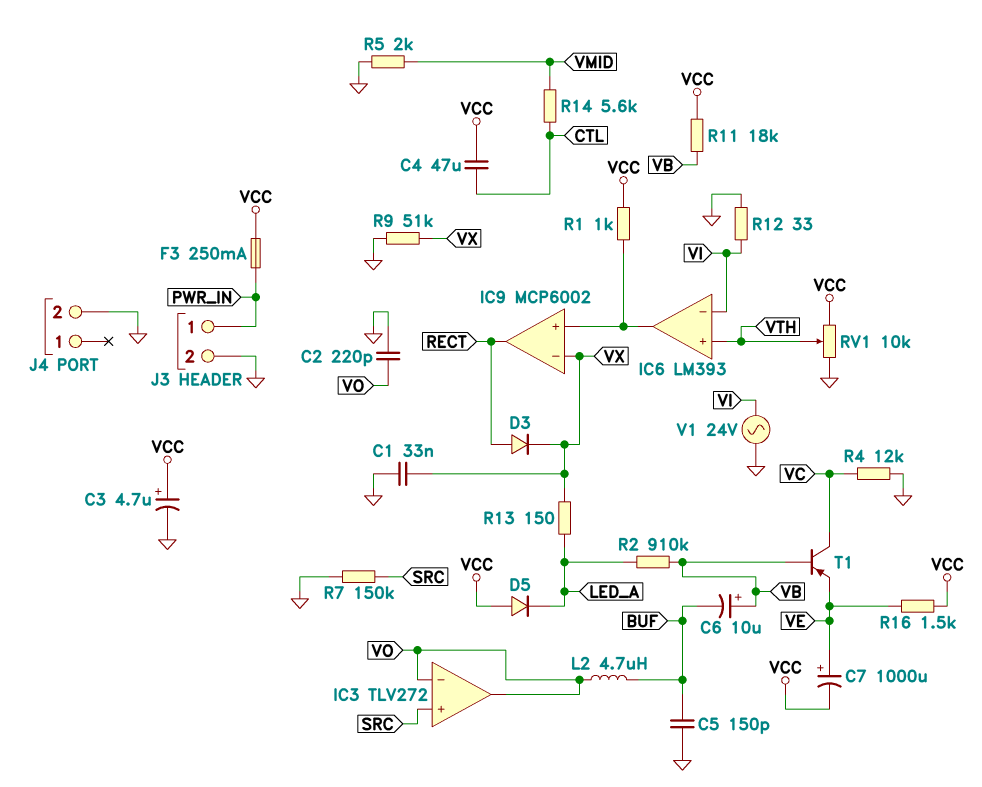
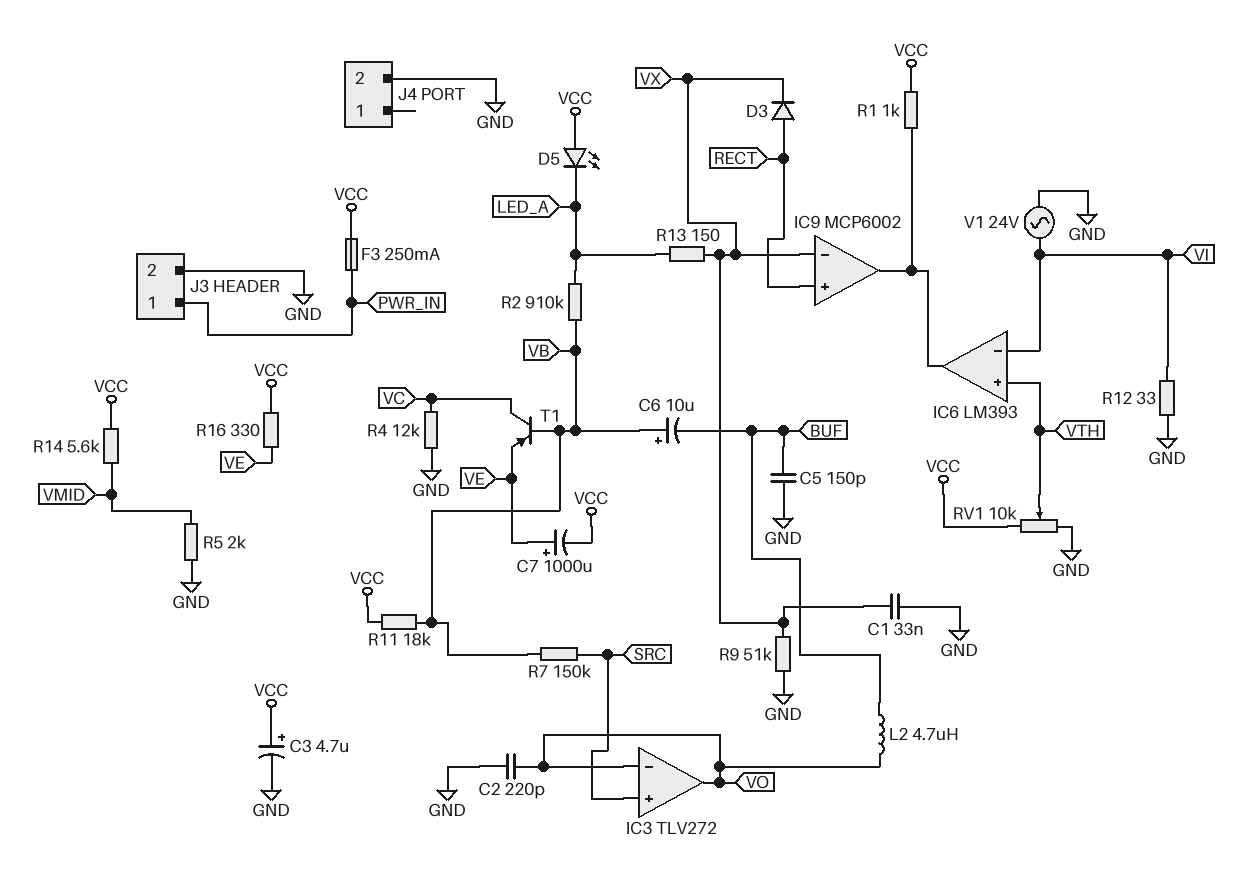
C4: 47uF (CTL, VCC) -> none
D5: diode (A VCC, K LED_A) -> LED (A VCC, K LED_A)
IC9 pin in+: IC6/out -> RECT
IC9 pin out: RECT -> IC6/out
R7: 150k (GND, SRC) -> 150k (SRC, VB)
R14: 5.6k (CTL, VMID) -> 5.6k (VCC, VMID)
R16: 1.5k (VCC, VE) -> 330 (VCC, VE)

